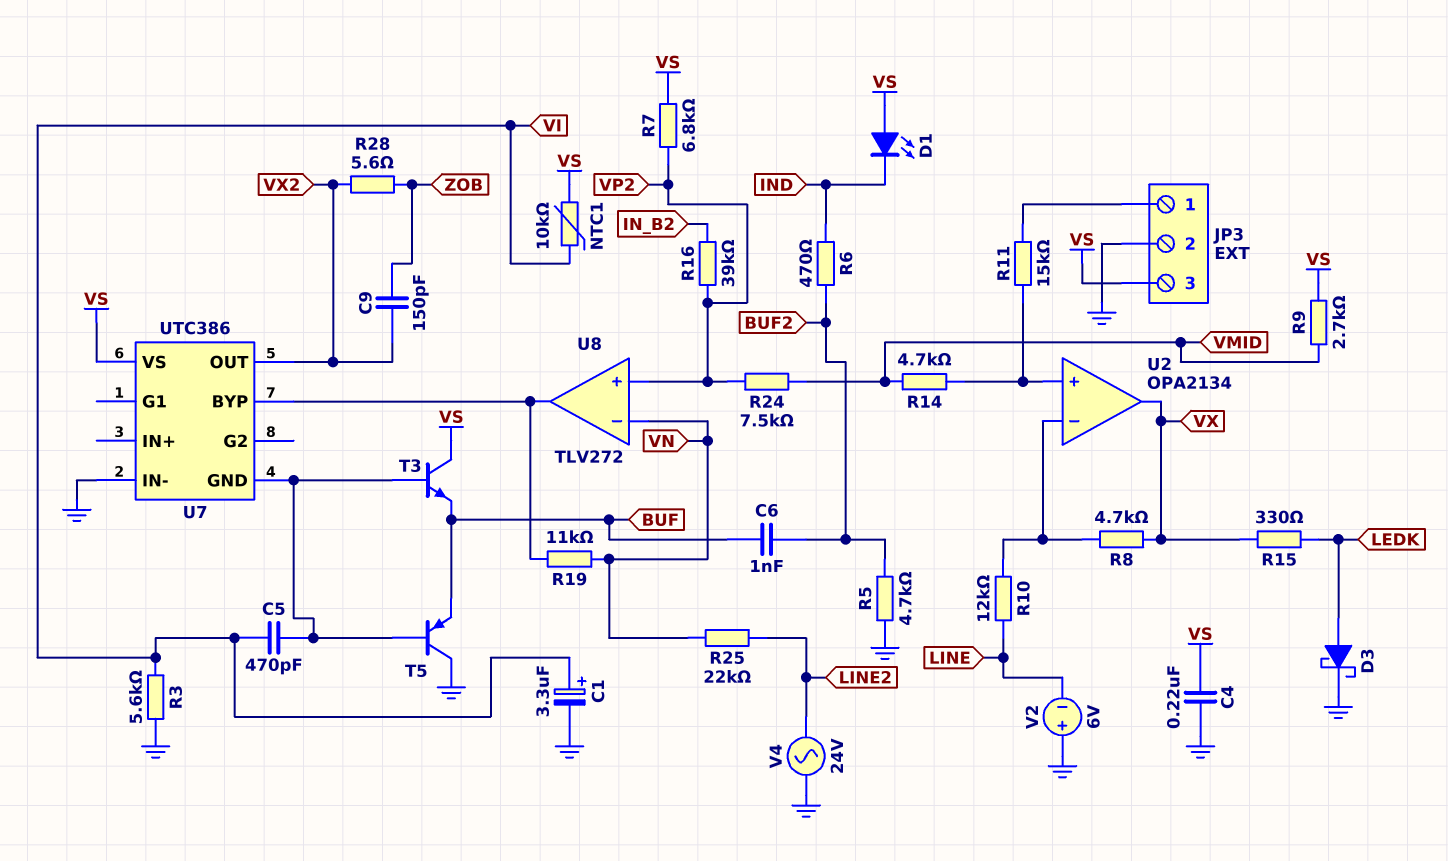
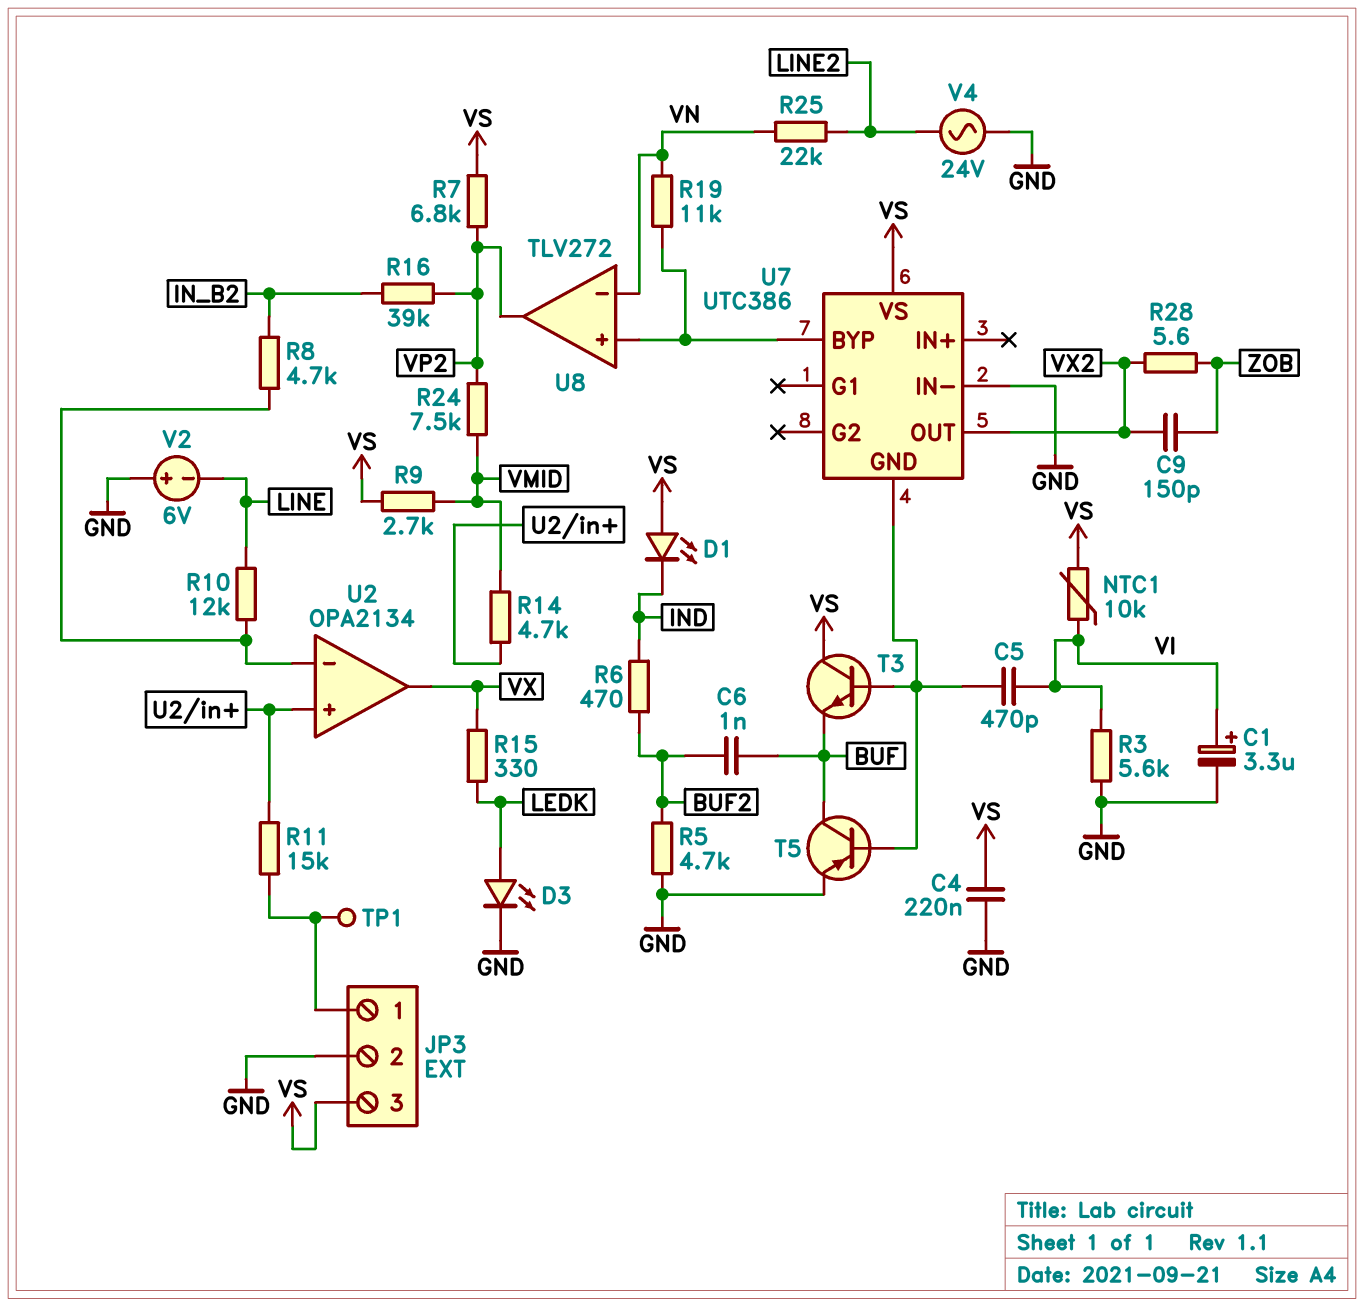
D3: schottky (A LEDK, K GND) -> LED (A LEDK, K GND)
R8: 4.7k (U2/in-, VX) -> 4.7k (IN_B2, U2/in-)
T5: PNP (B U7/GND, C GND, E BUF) -> PNP (B U7/GND, C BUF, E GND)
TP1: none -> test point (JP3/1)
U8 pin in+: VP2 -> U7/BYP
U8 pin out: U7/BYP -> VP2

